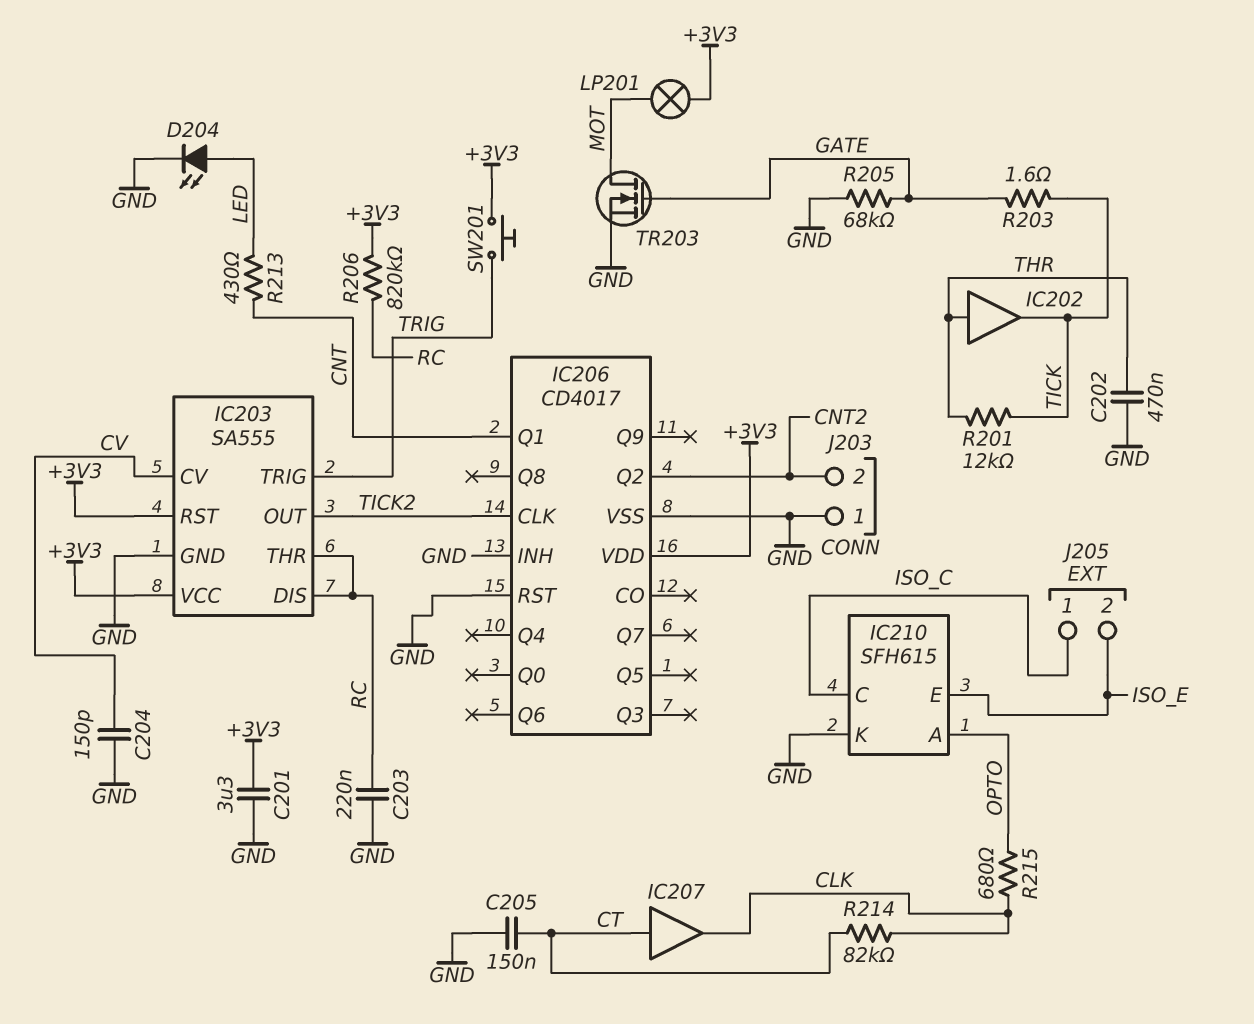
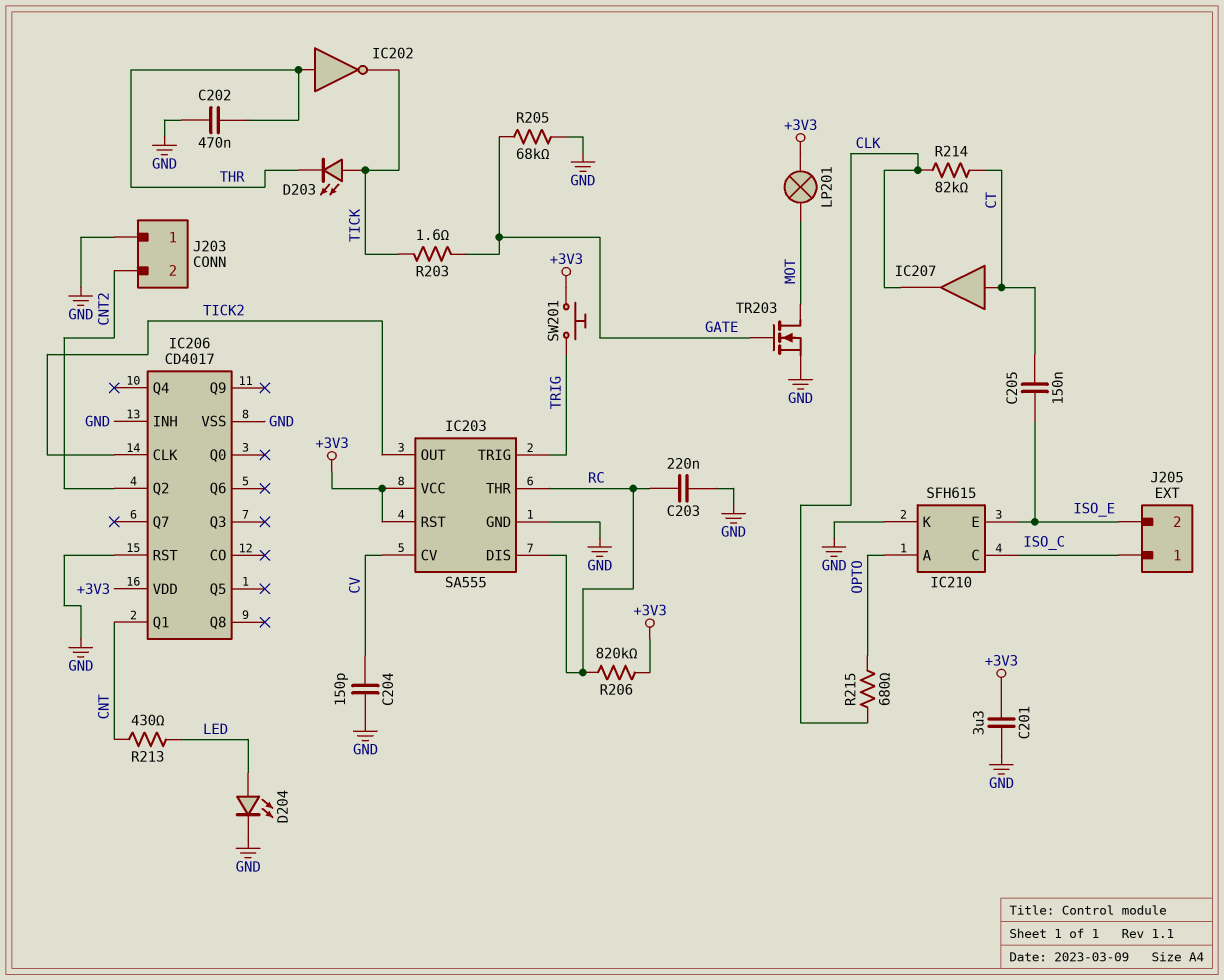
C205: 150nF (CT, GND) -> 150nF (CT, ISO_E)
D203: none -> LED (A TICK, K THR)
IC202: buffer (in THR, out TICK) -> NOT (in THR, out TICK)
R201: 12k (THR, TICK) -> none

